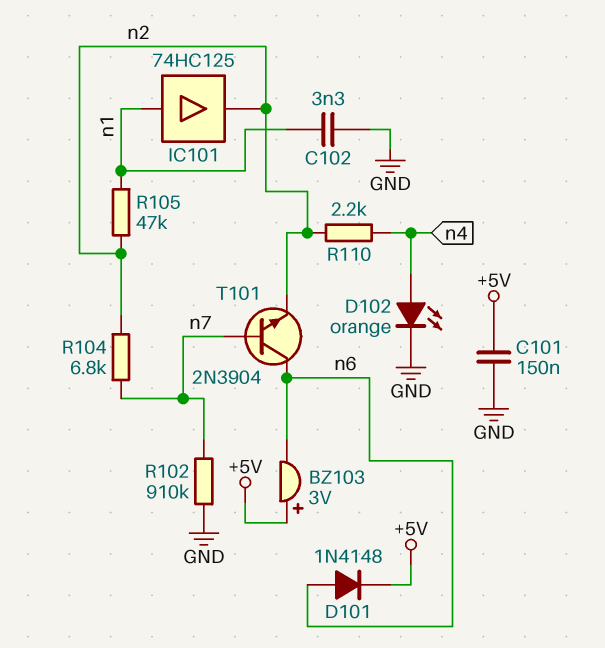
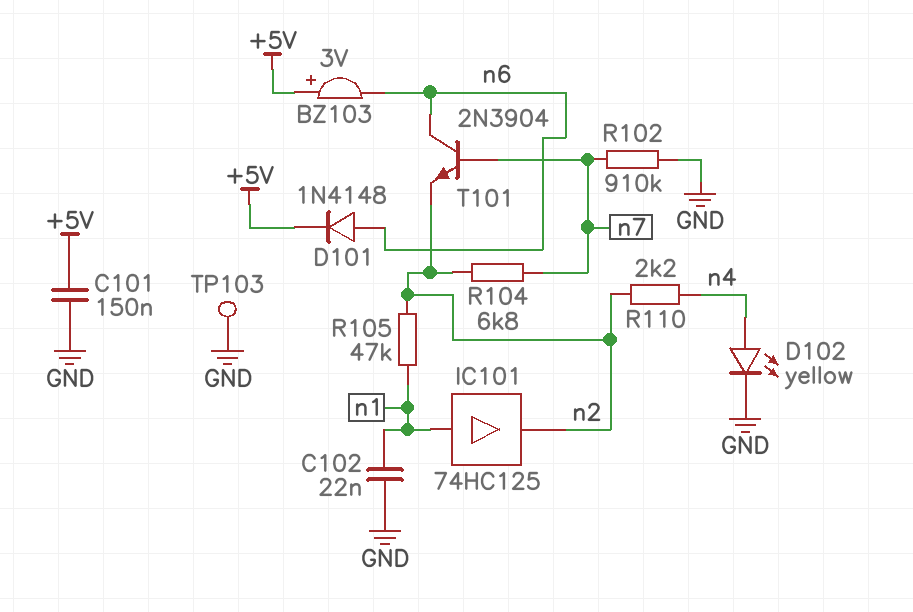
C102: 3.3nF (GND, n1) -> 22nF (GND, n1)
D102: LED orange (A n4, K GND) -> LED yellow (A n4, K GND)
TP103: none -> test point (GND)

